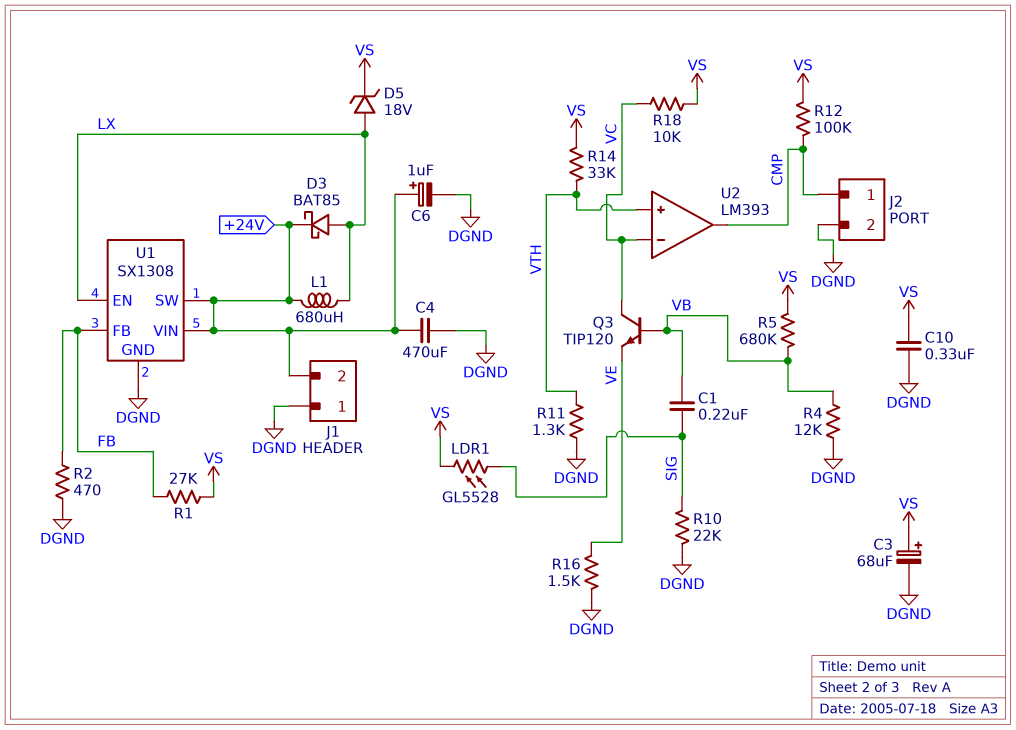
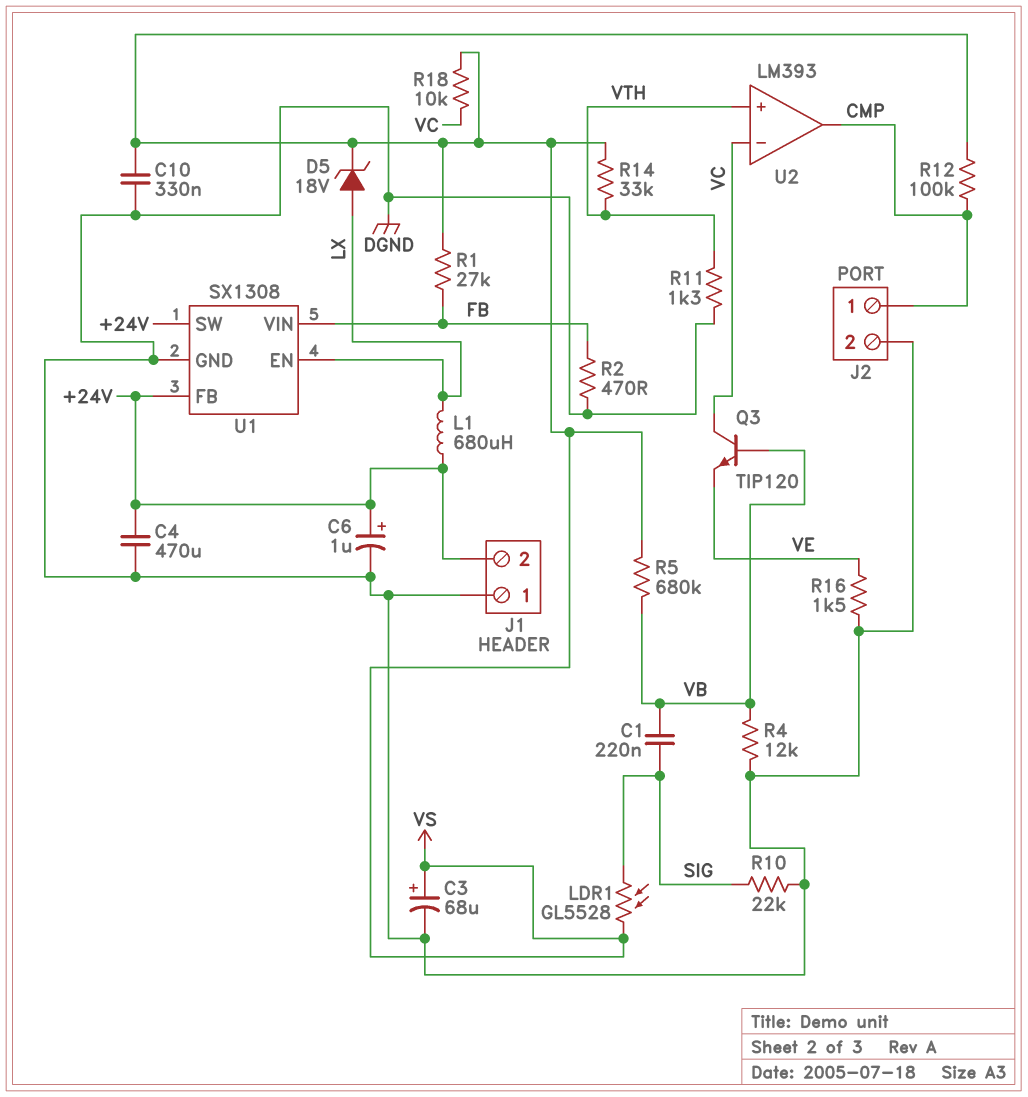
D3: schottky BAT85 (A LX, K +24V) -> none
U1 pin FB: FB -> +24V
U1 pin VIN: +24V -> FB

